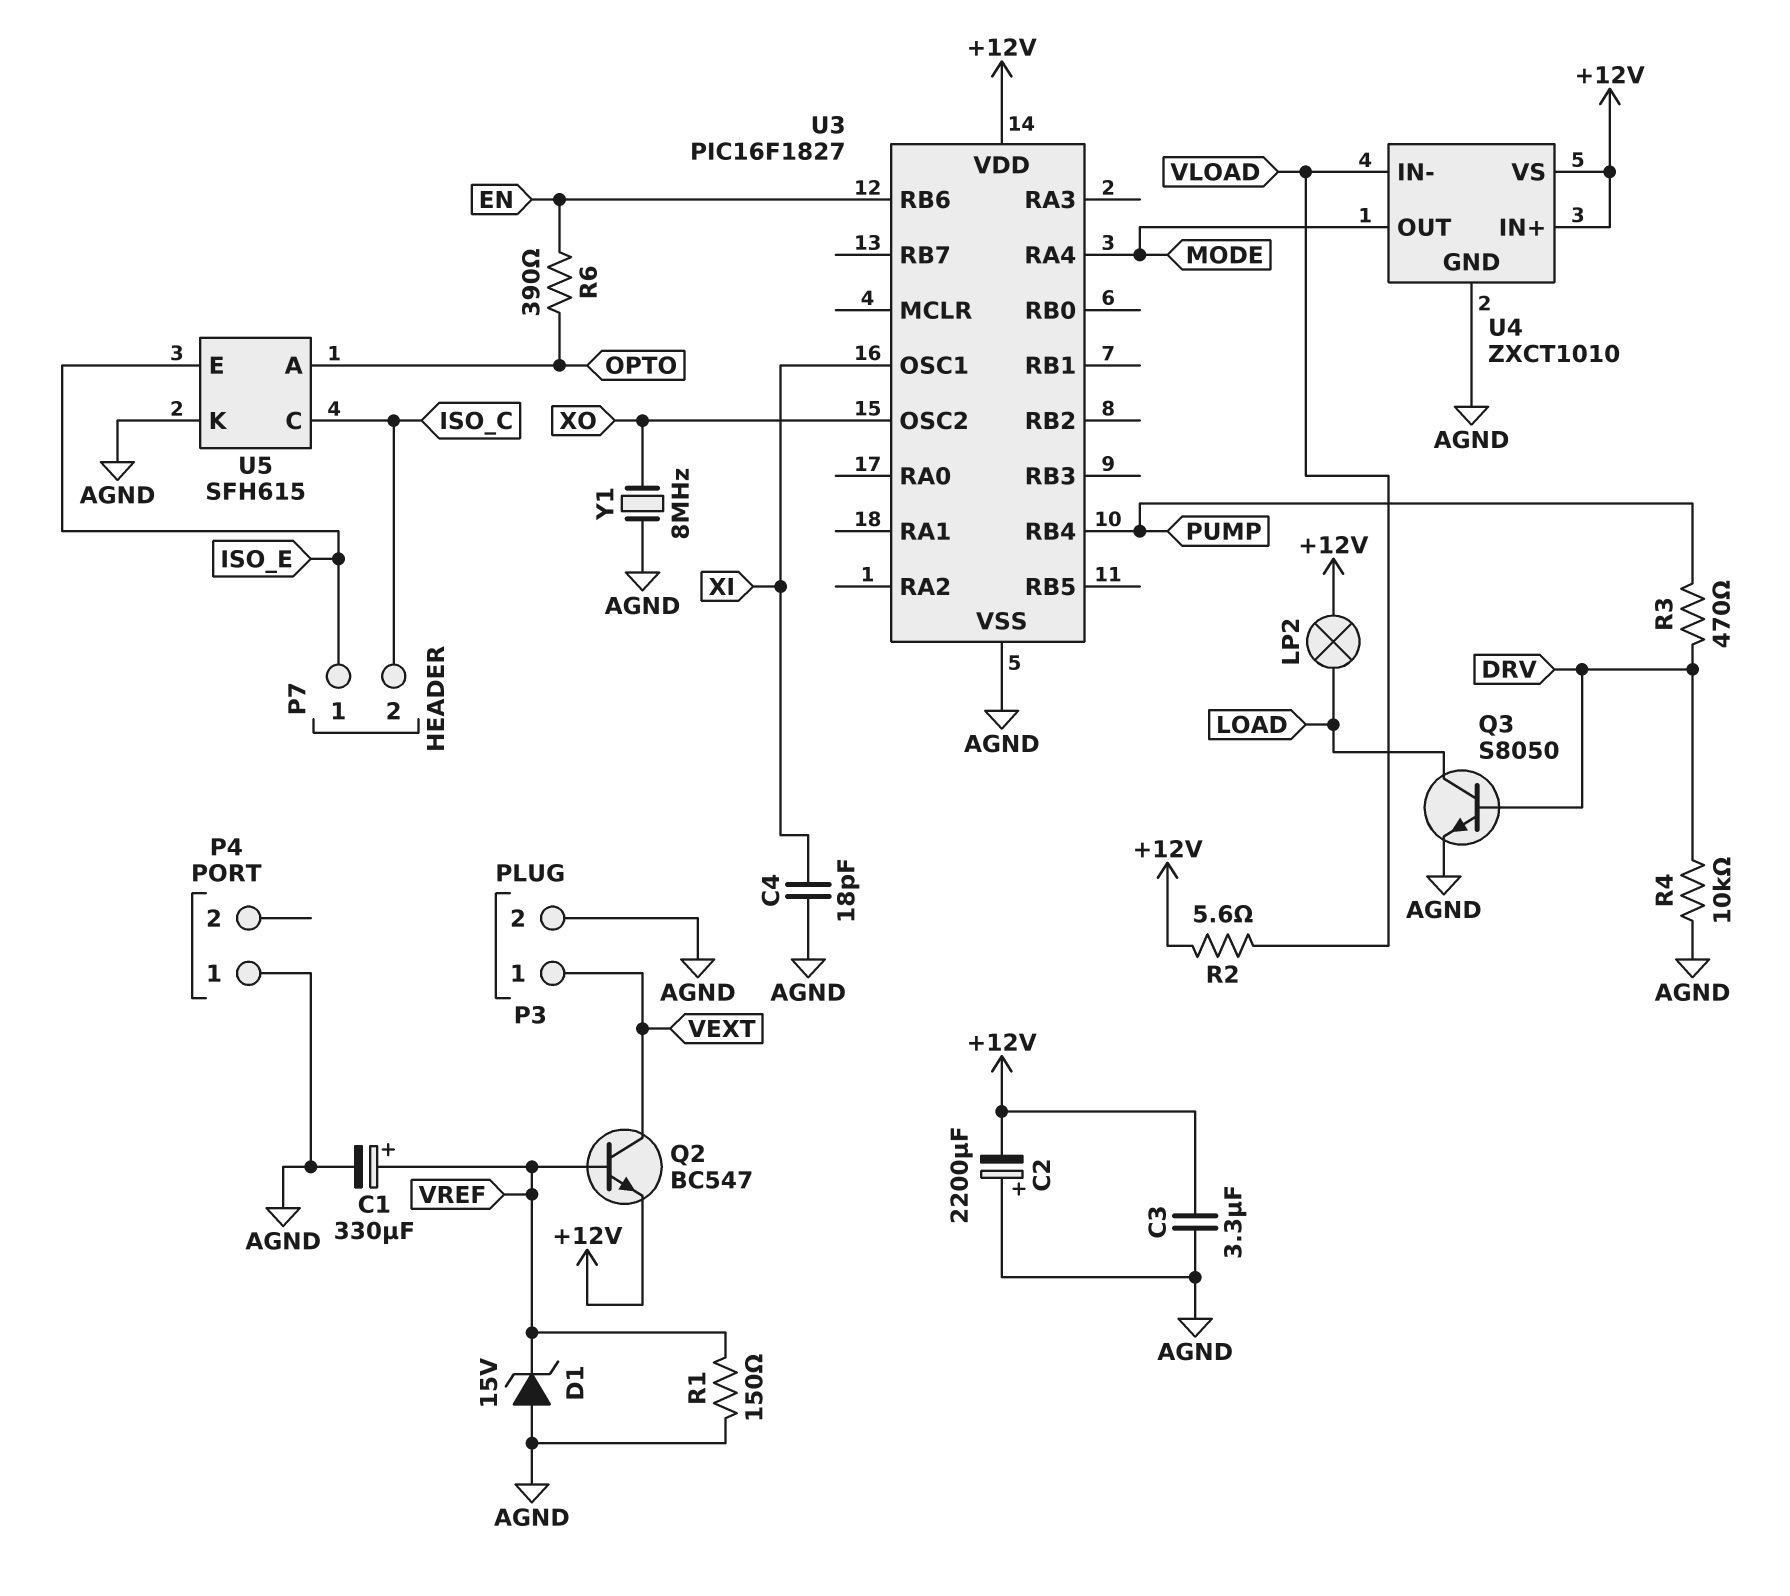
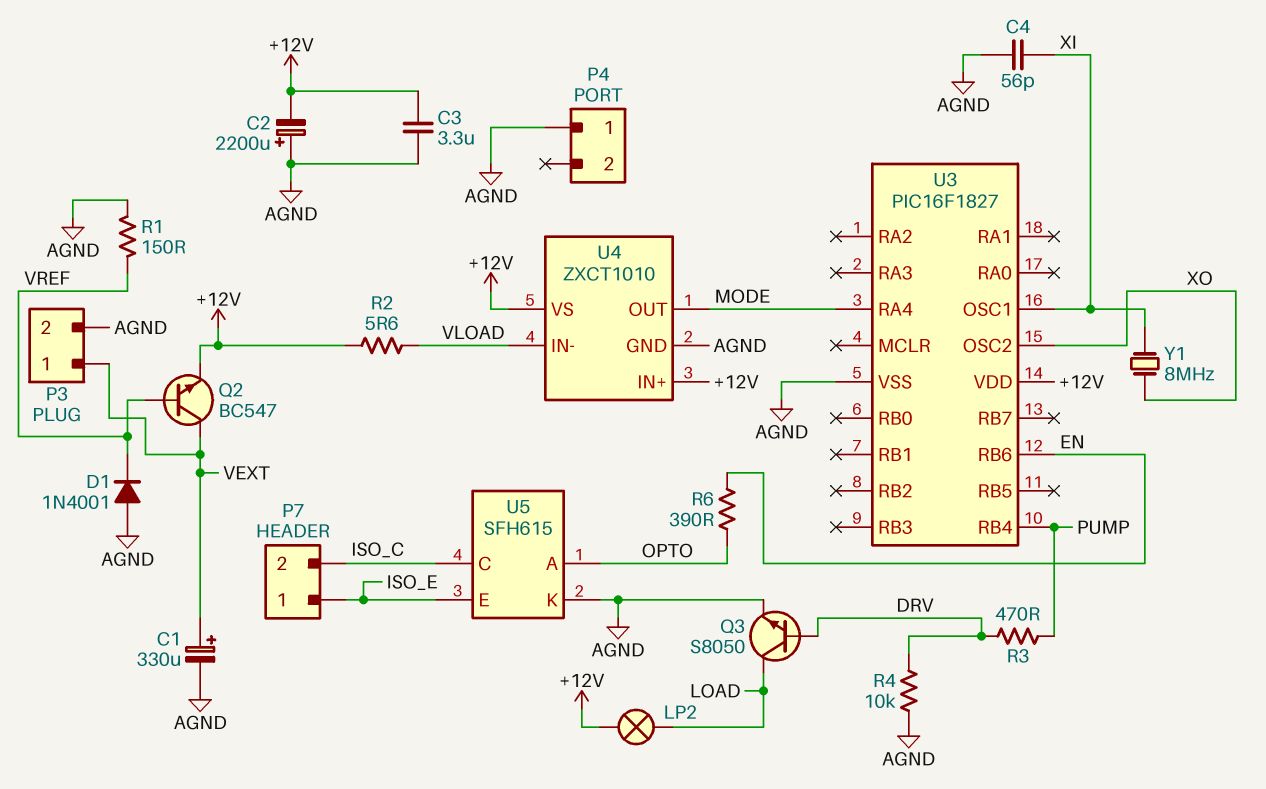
C1: 330uF (plus VREF, minus AGND) -> 330uF (plus VEXT, minus AGND)
C4: 18pF (AGND, XI) -> 56pF (AGND, XI)
D1: zener 15V (A AGND, K VREF) -> diode 1N4001 (A AGND, K VREF)
Y1: 8MHz (AGND, XO) -> 8MHz (XI, XO)

